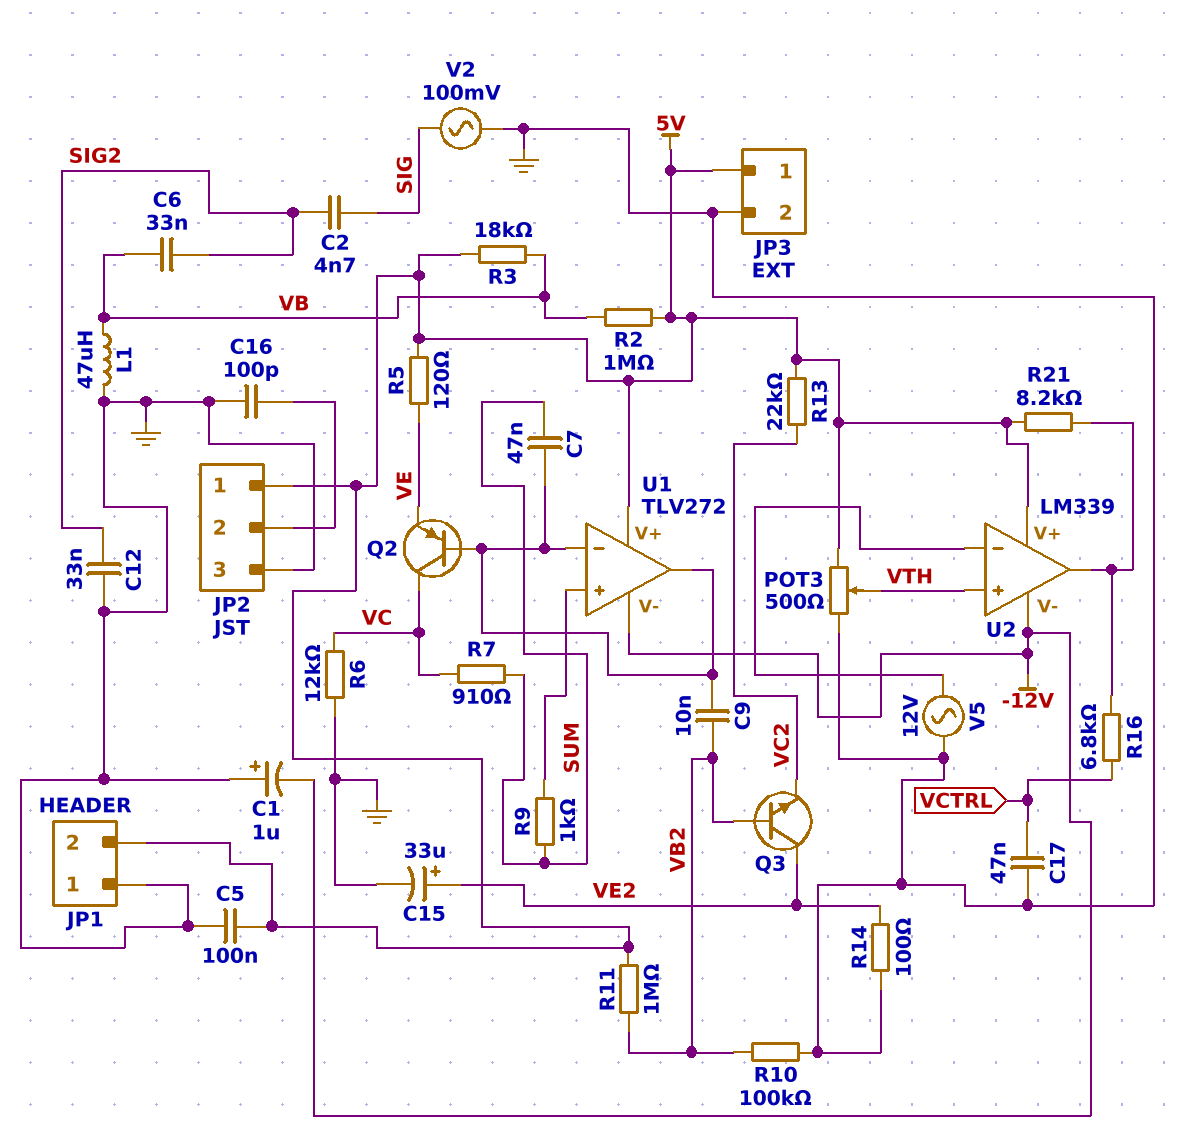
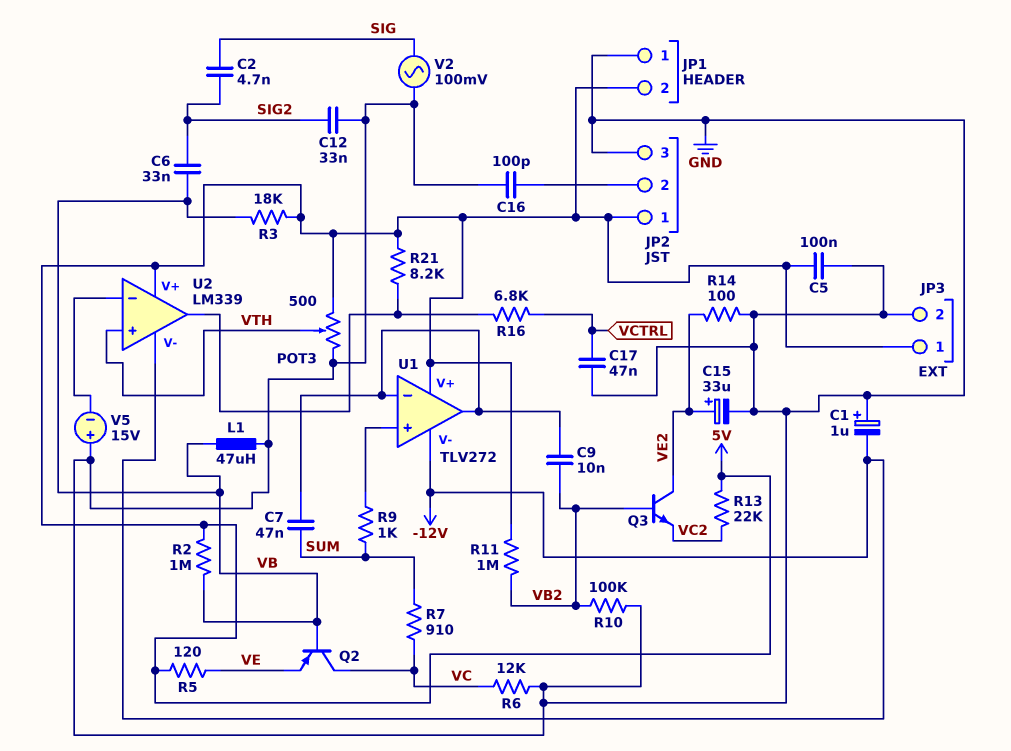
Q2: PNP (B U1/in-, C VC, E VE) -> PNP (B VB, C VC, E VE)
V5: AC 12V (GND, U2/in-) -> 15V (plus GND, minus U2/in-)

